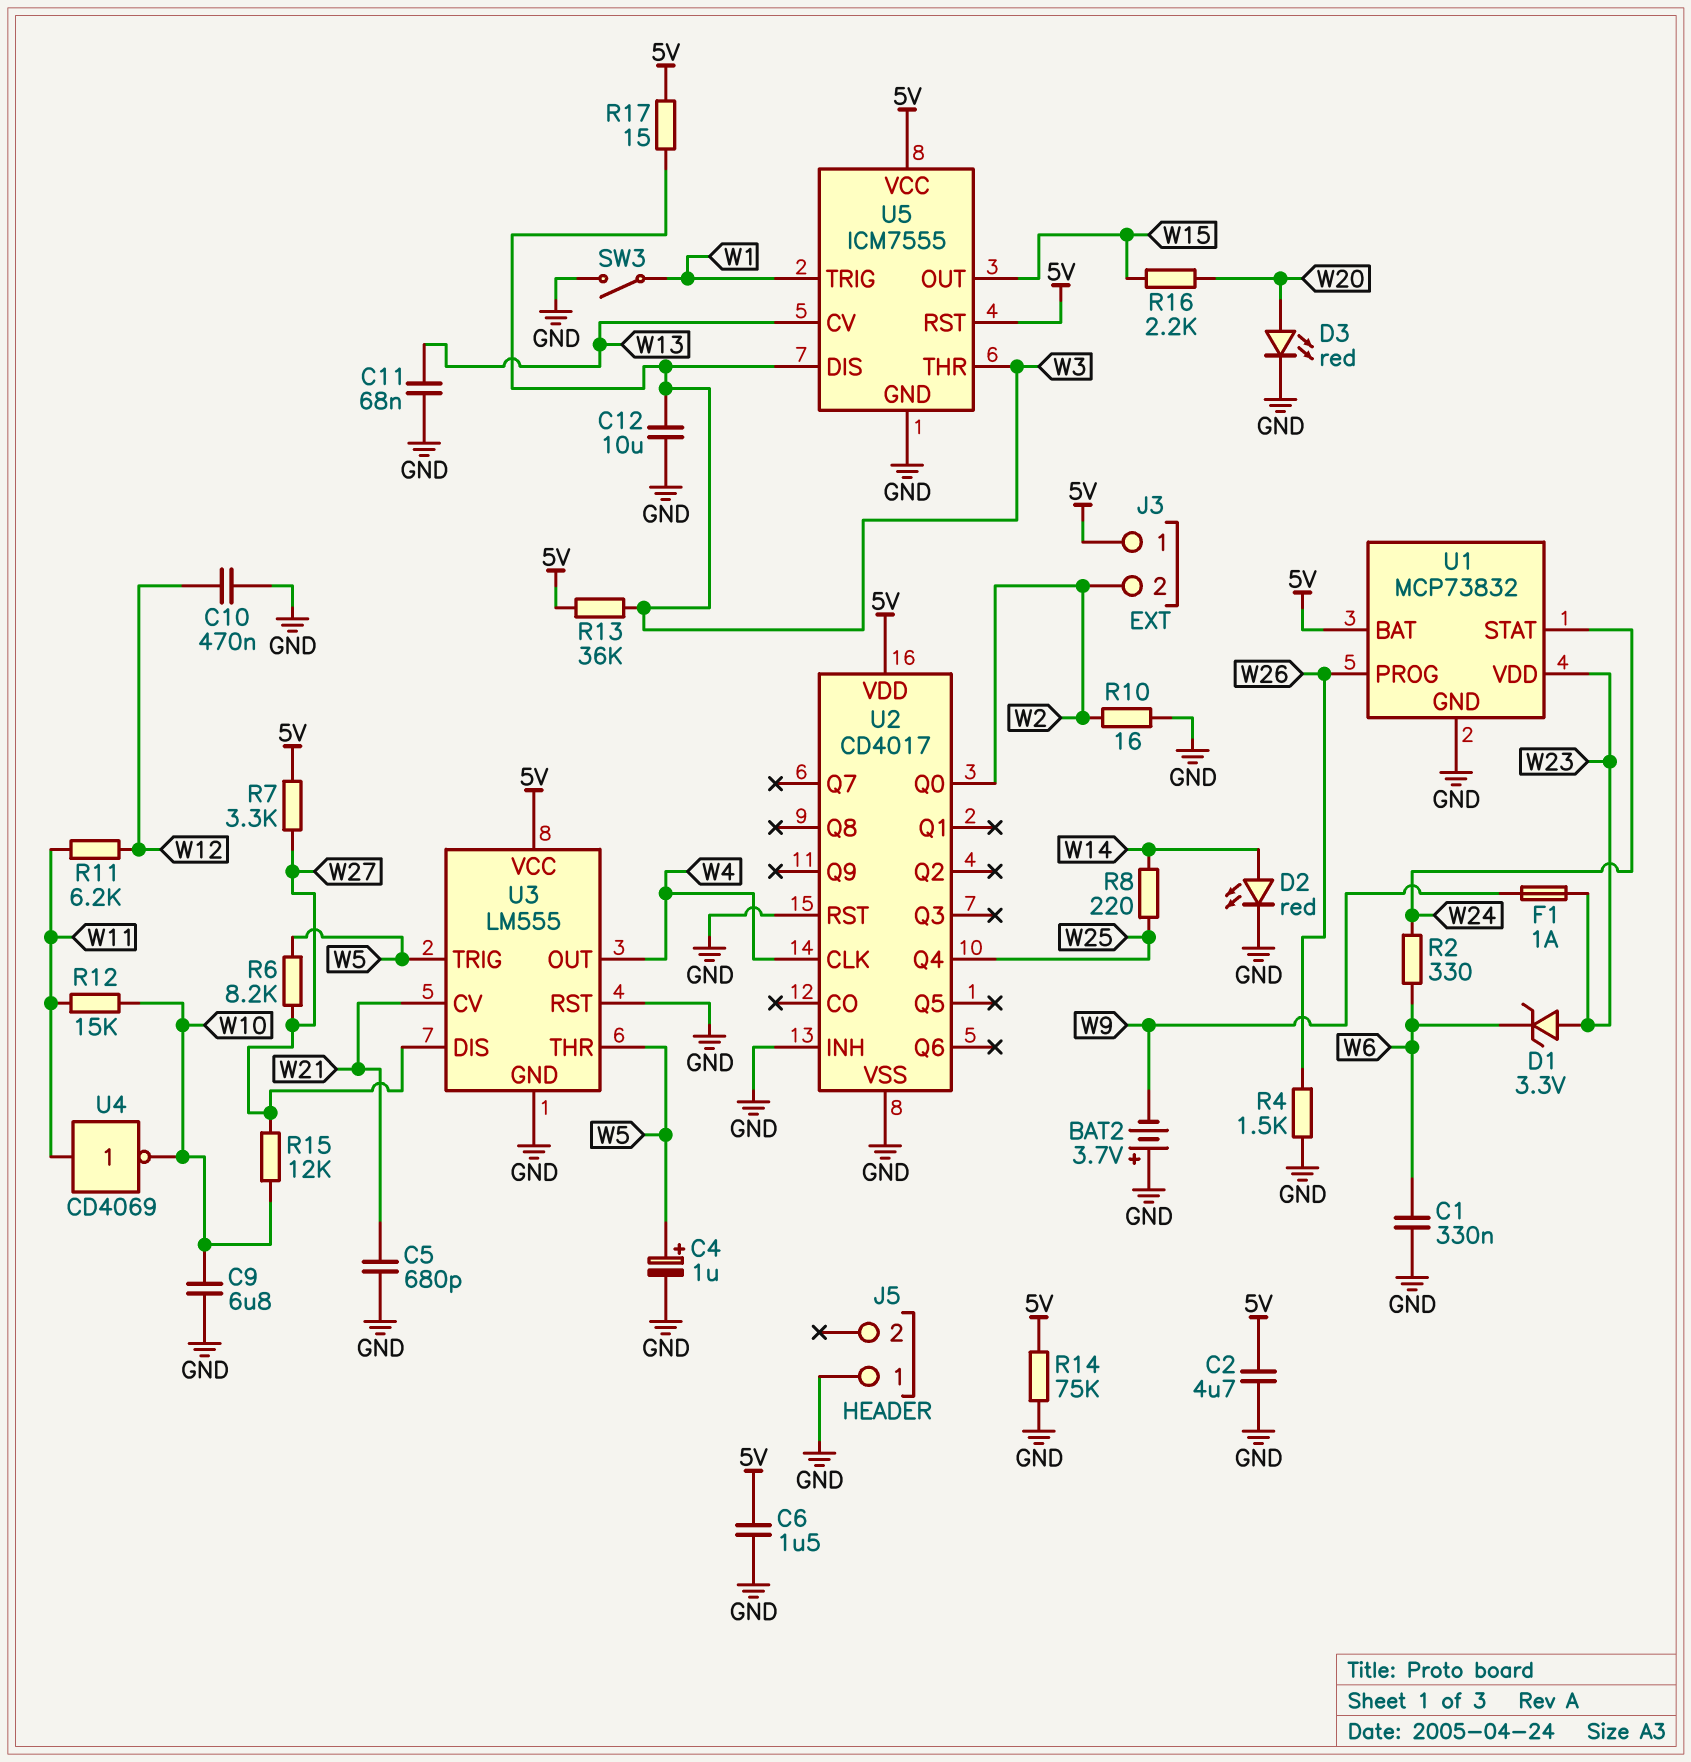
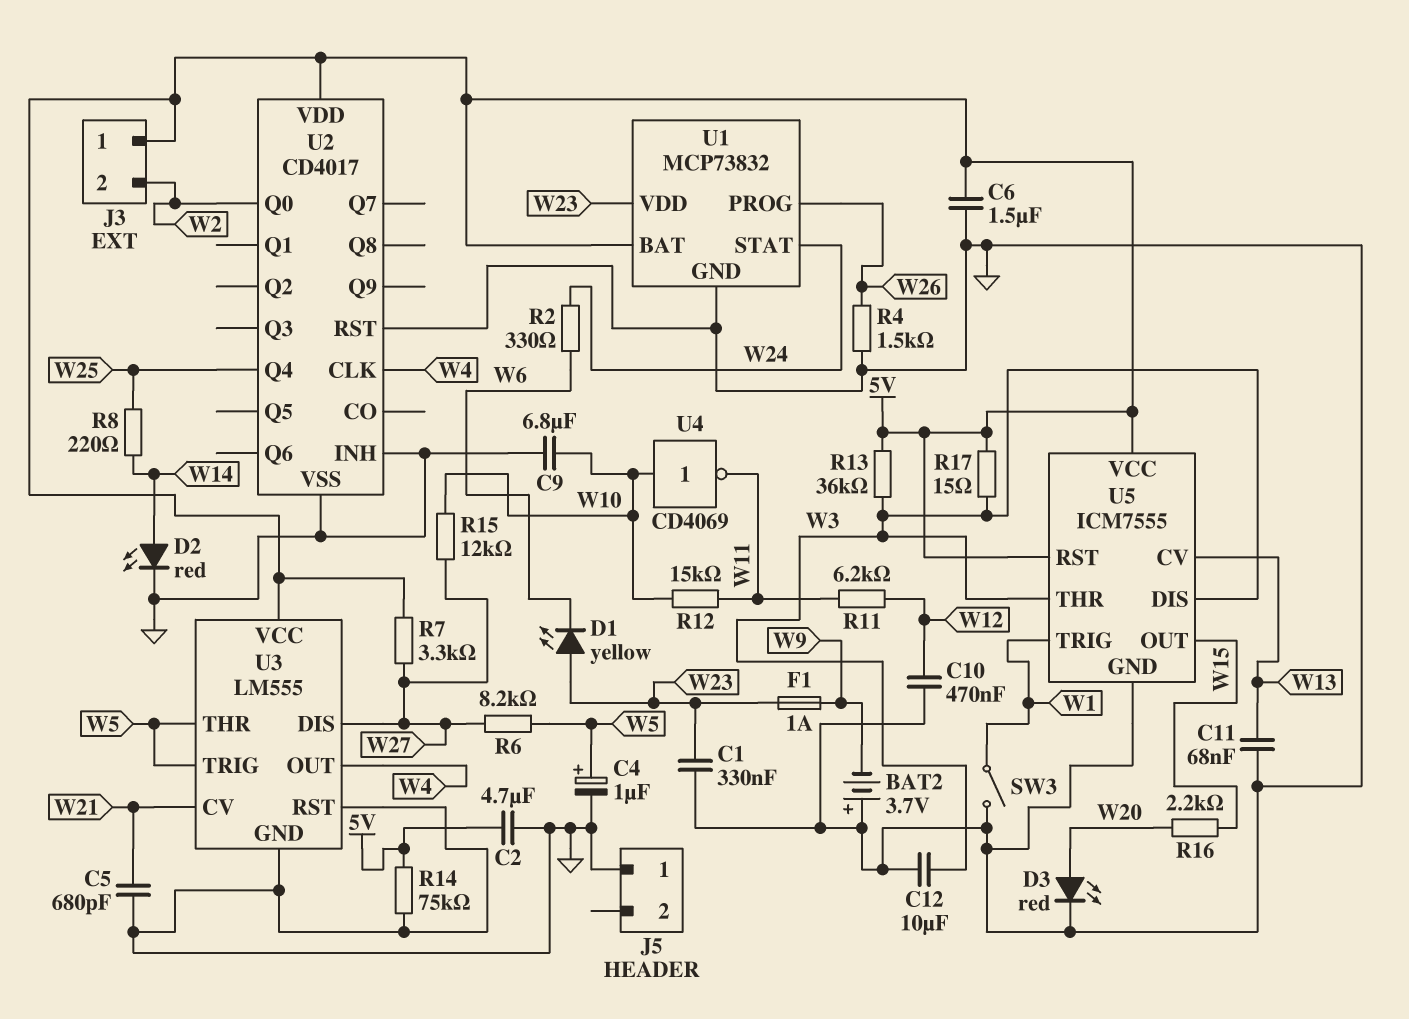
C1: 330nF (GND, W6) -> 330nF (GND, W23)
D1: zener 3.3V (A W23, K W6) -> LED yellow (A W23, K W6)
R10: 16 (GND, W2) -> none
U4: NOT CD4069 (in W11, out W10) -> NOT CD4069 (in W10, out W11)

